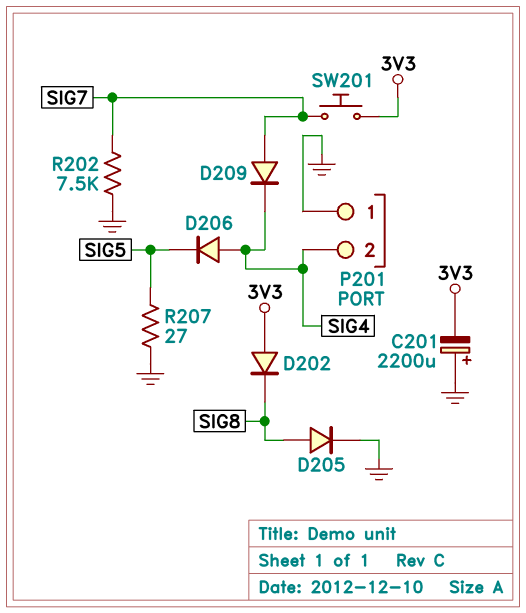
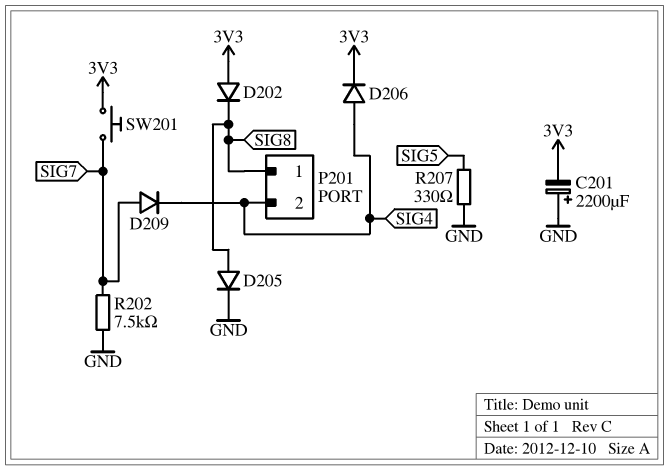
D206: diode (A SIG4, K SIG5) -> diode (A SIG4, K 3V3)
P201 pin 1: GND -> SIG8
R207: 27 (GND, SIG5) -> 330 (GND, SIG5)

